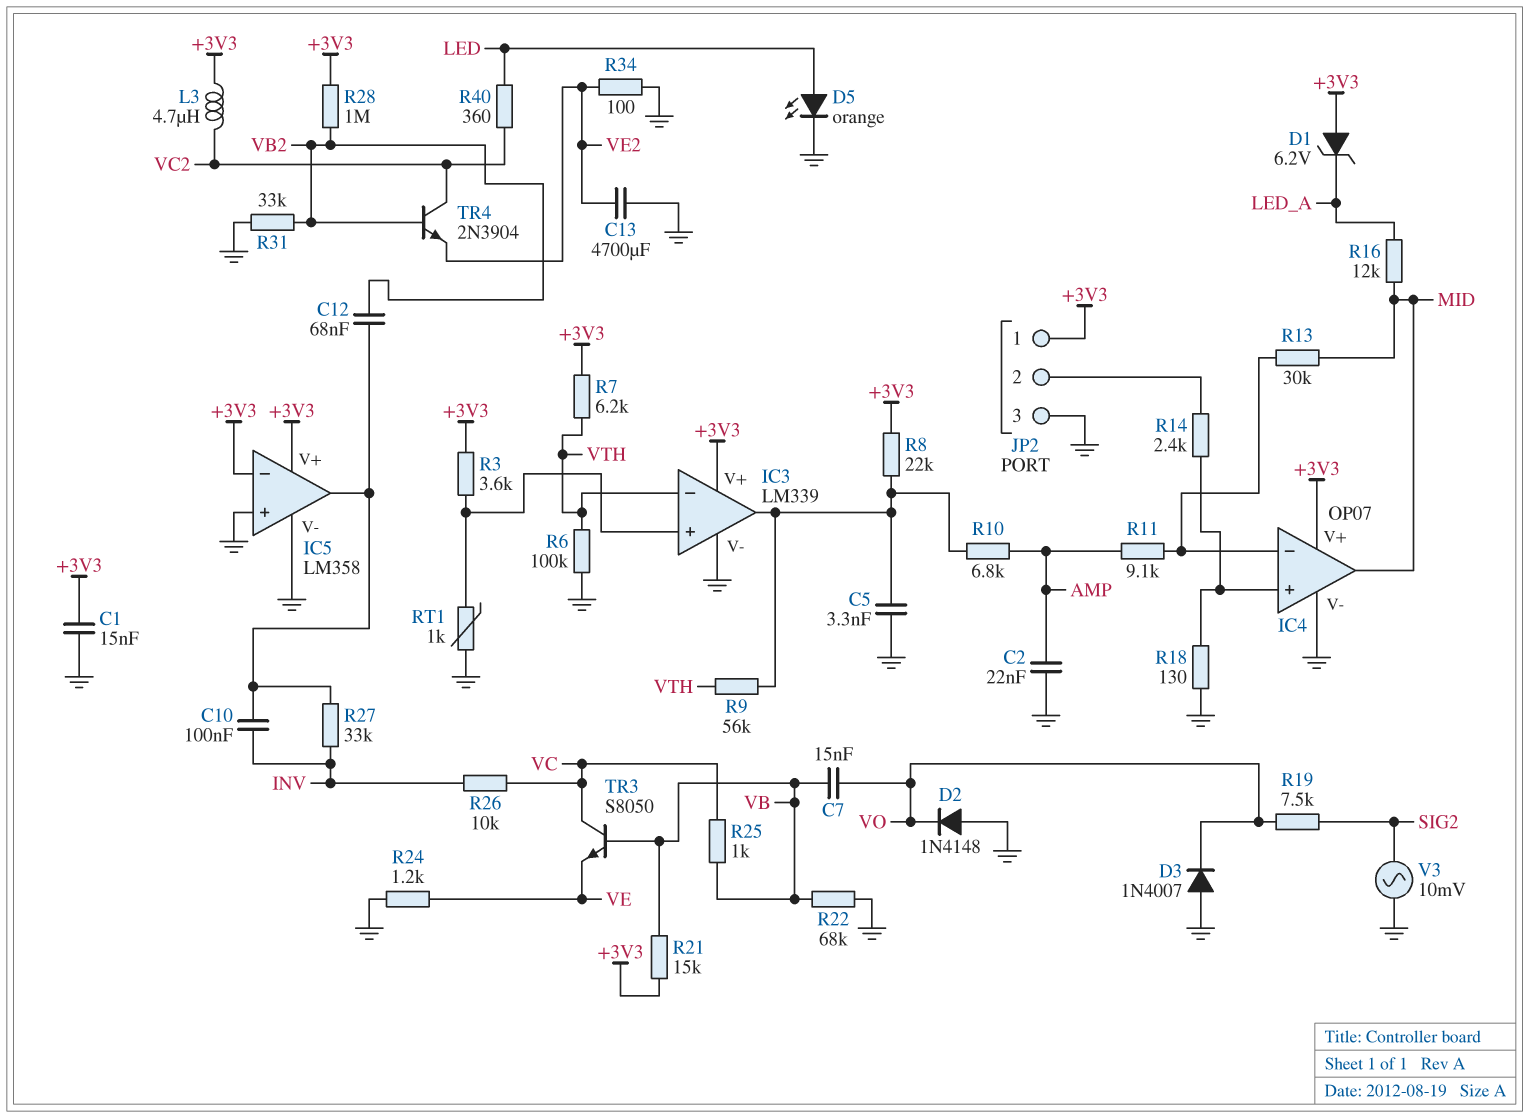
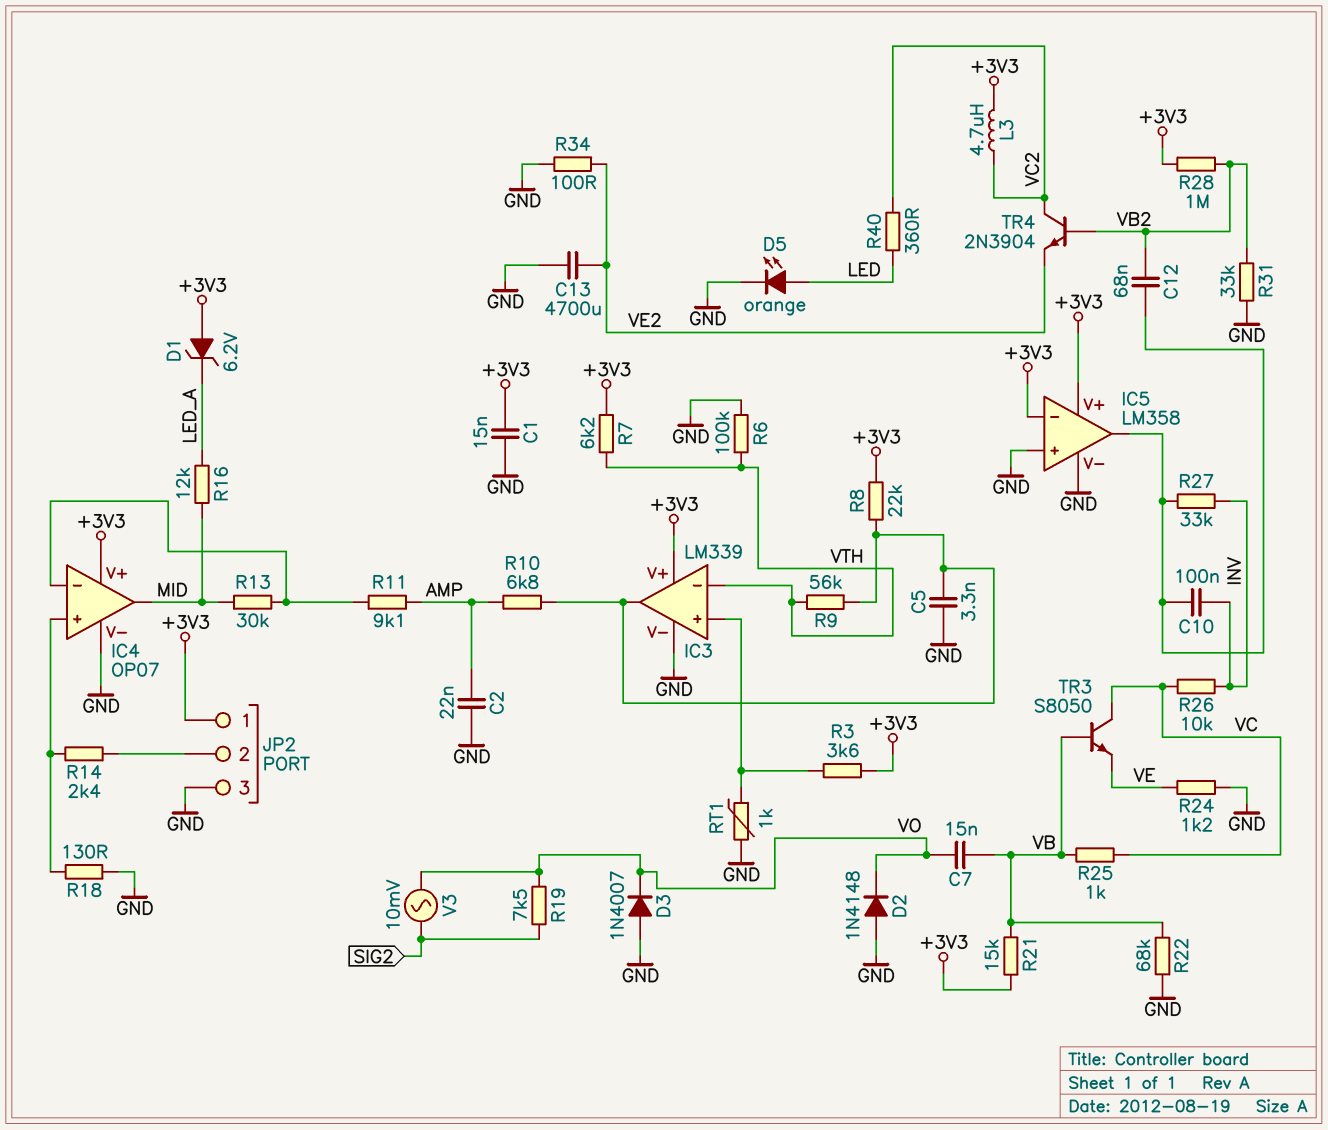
V3: AC 10mV (GND, SIG2) -> AC 10mV (SIG2, VO)

